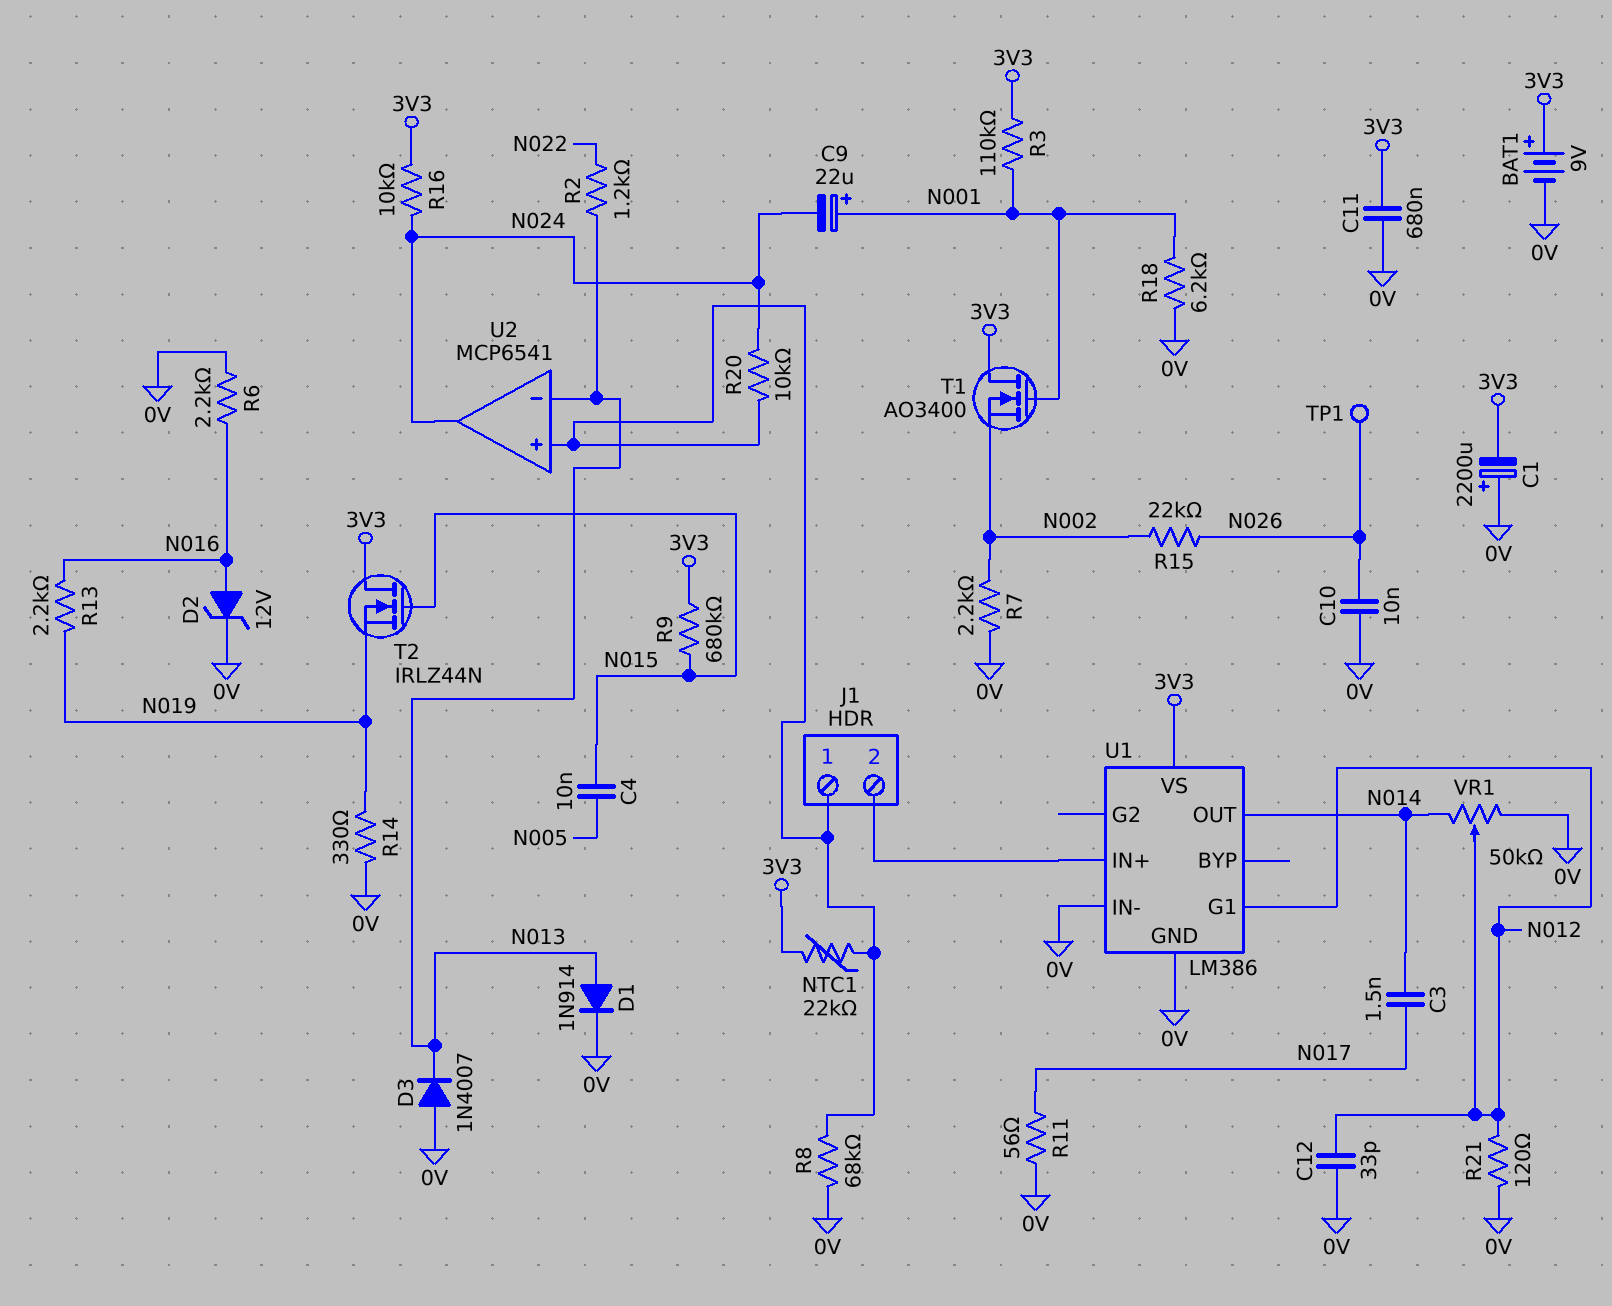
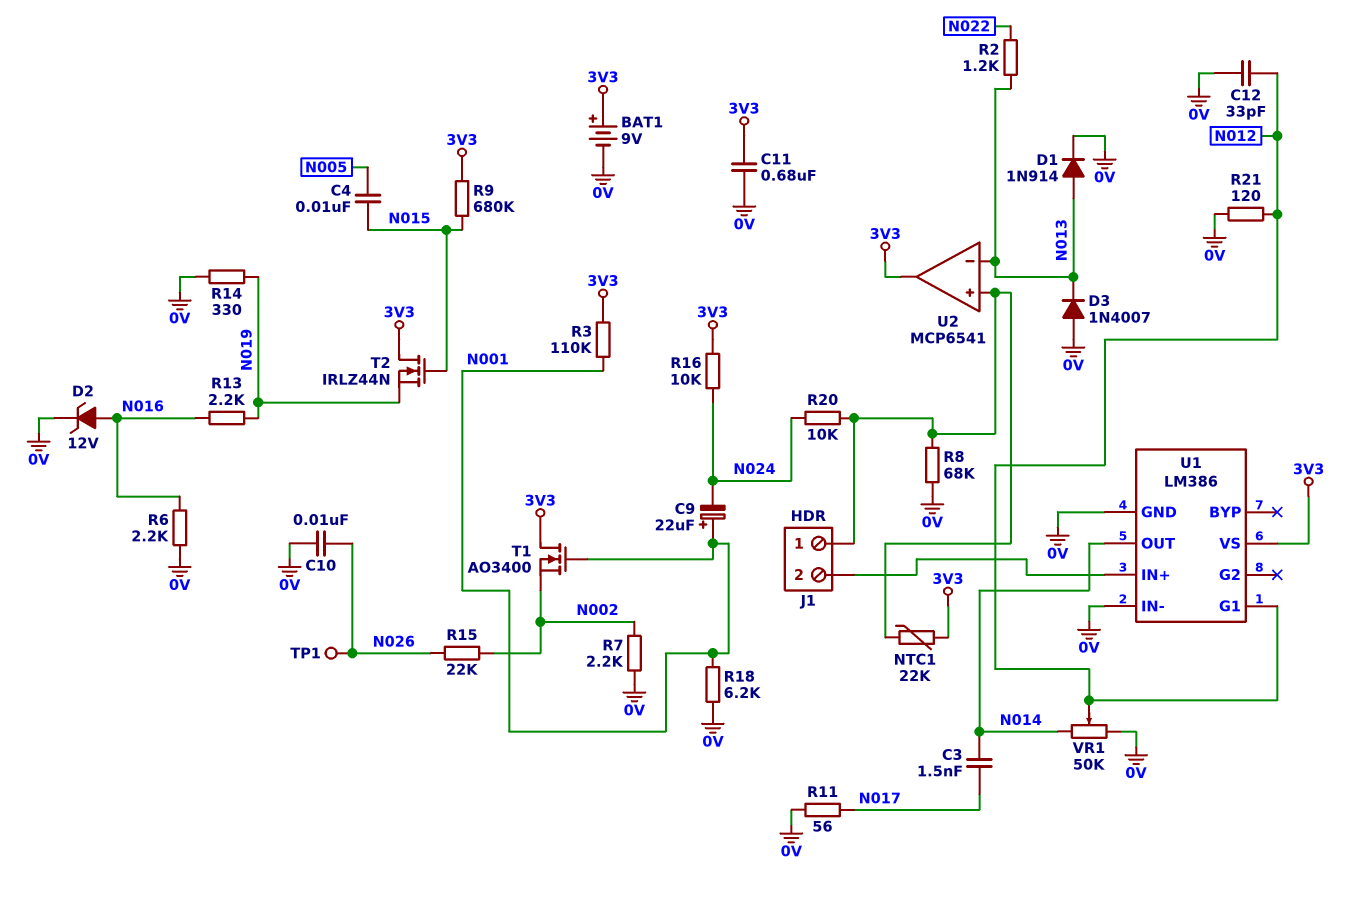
C1: 2200uF (plus 0V, minus 3V3) -> none
U2 pin out: N024 -> 3V3

